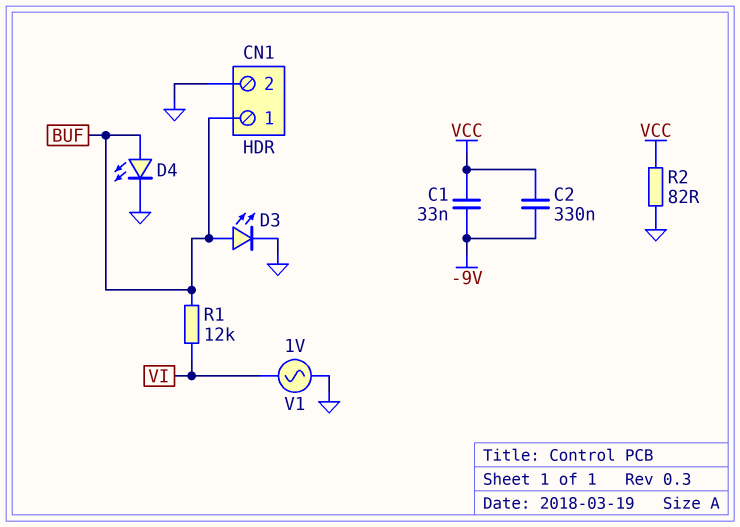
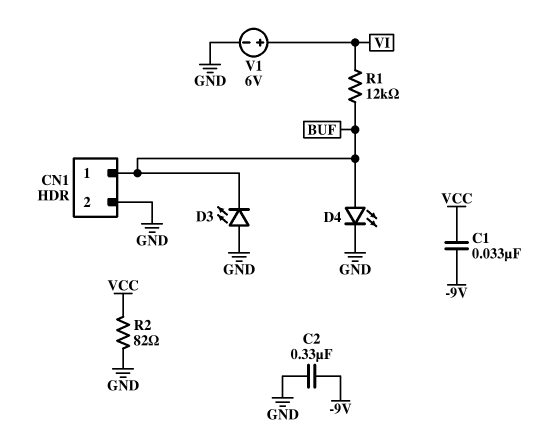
C2: 330nF (-9V, VCC) -> 330nF (-9V, GND)
D3: LED (A BUF, K GND) -> LED (A GND, K BUF)
V1: AC 1V (GND, VI) -> 6V (plus VI, minus GND)

